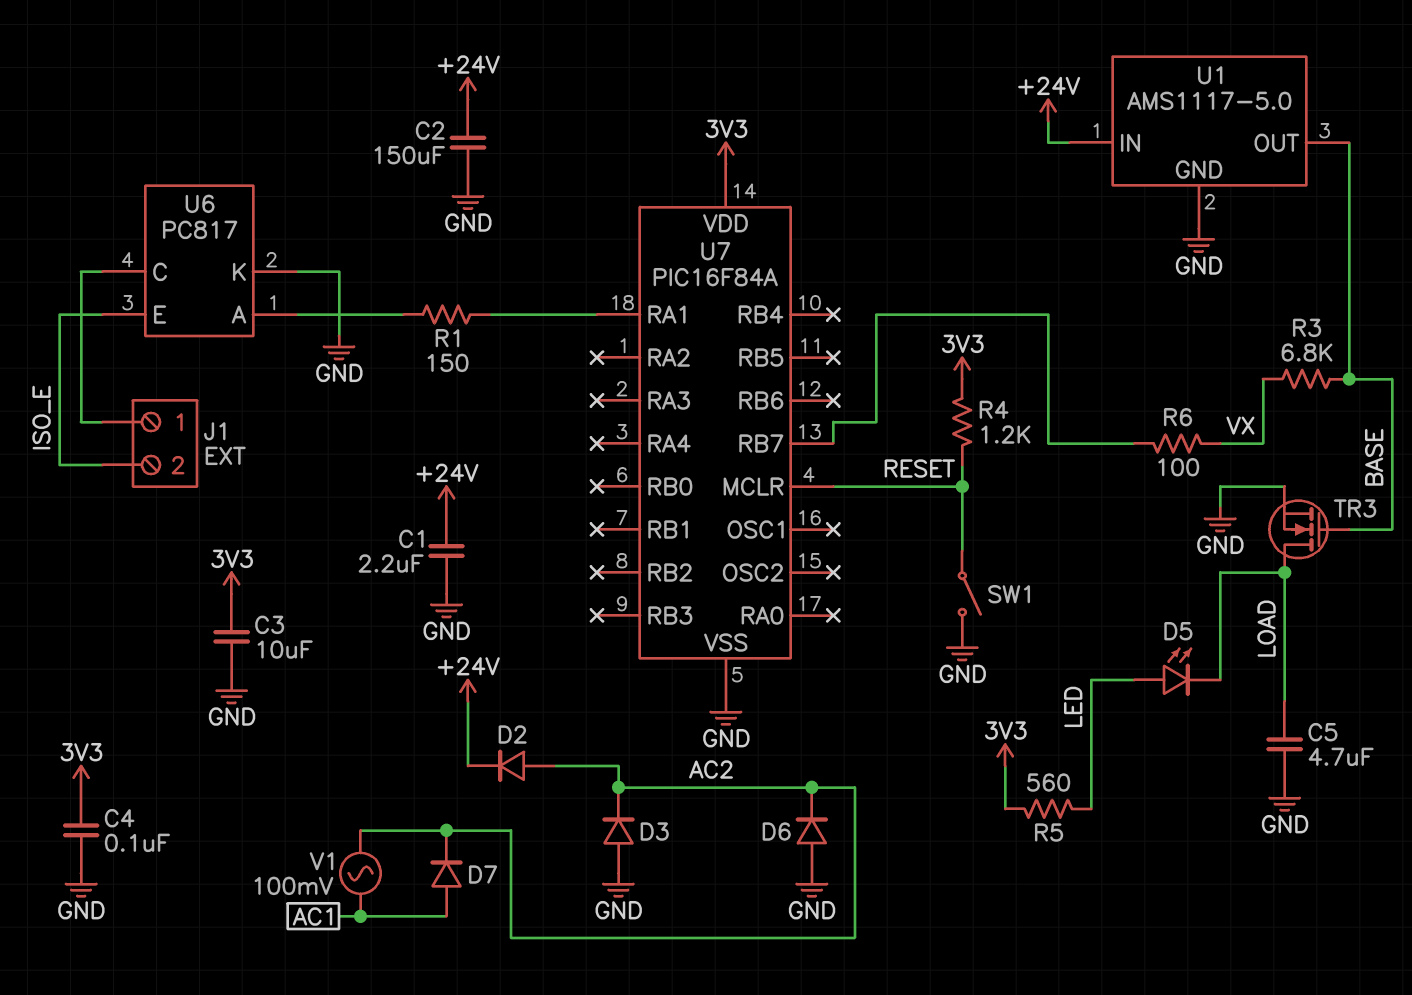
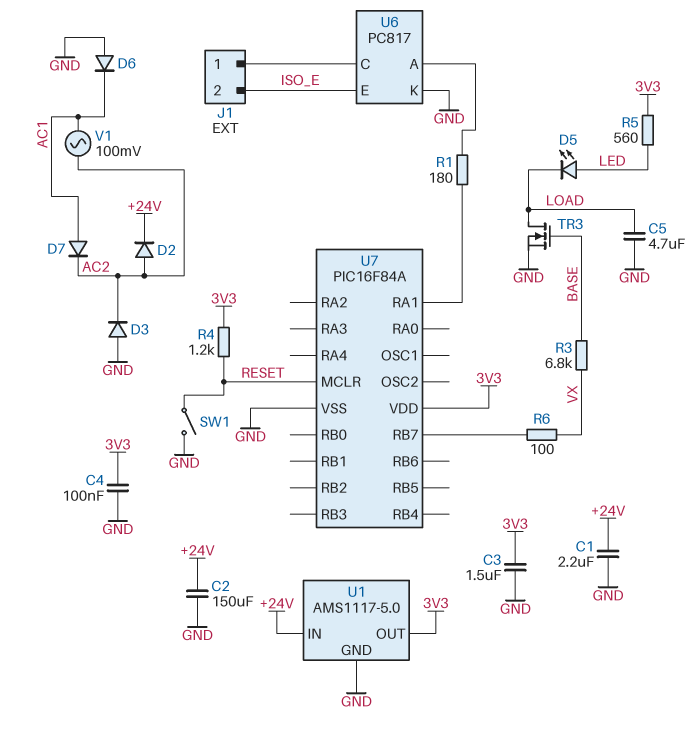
C3: 10uF (3V3, GND) -> 1.5uF (3V3, GND)
D6: diode (A GND, K AC2) -> diode (A GND, K AC1)
R1: 150 (U6/A, U7/RA1) -> 180 (U6/A, U7/RA1)
U1 pin OUT: BASE -> 3V3

